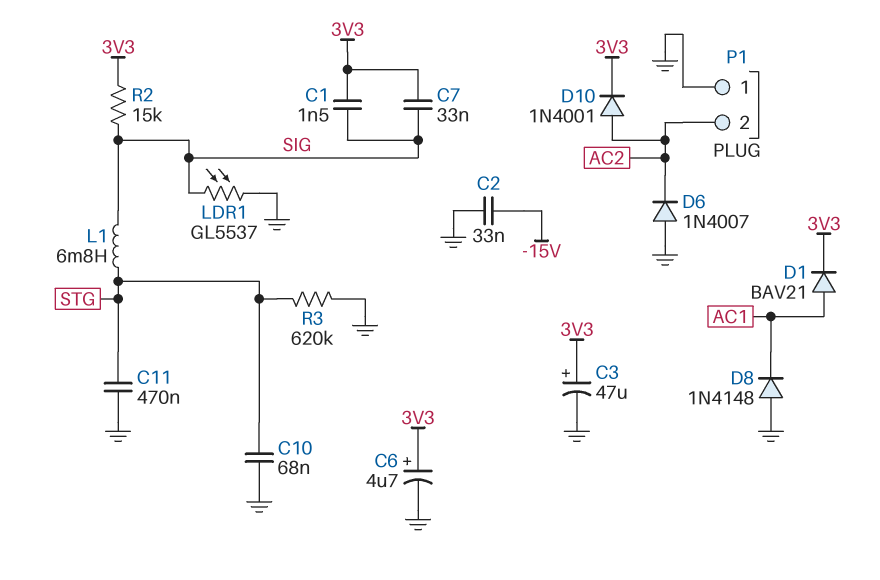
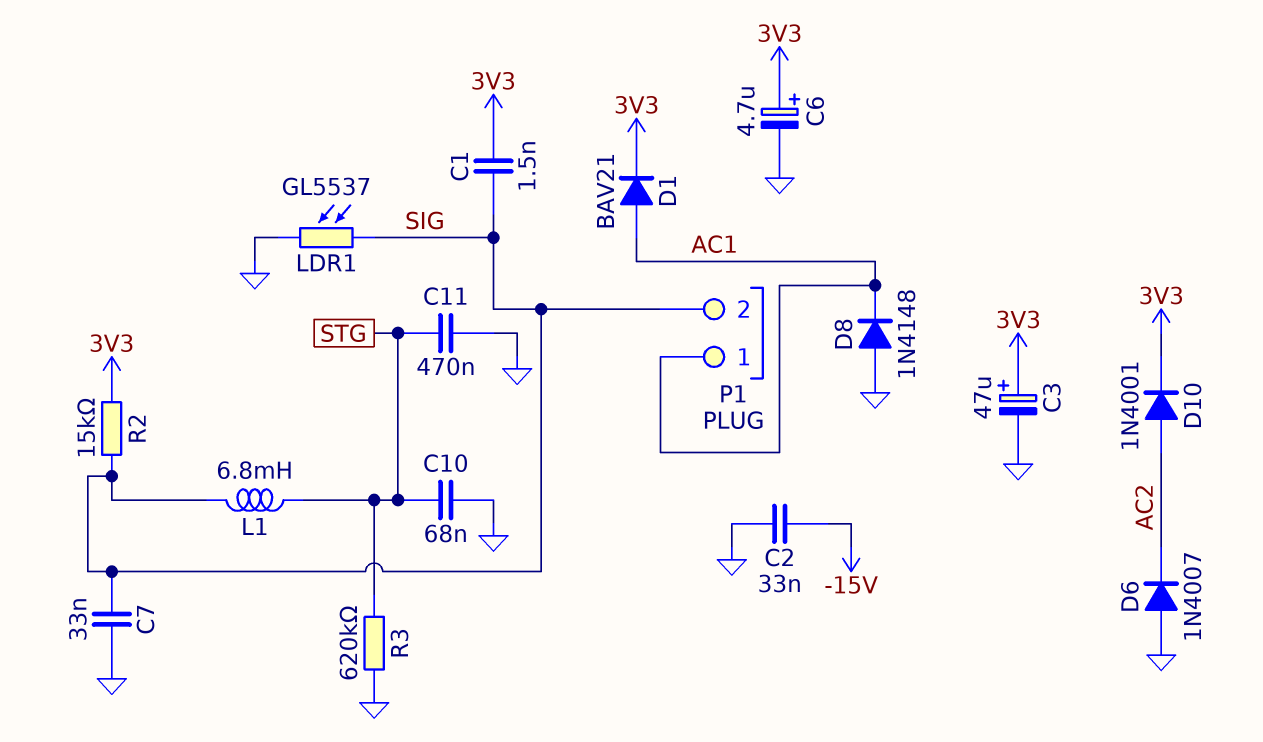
C7: 33nF (3V3, SIG) -> 33nF (GND, SIG)
P1 pin 1: GND -> AC1
P1 pin 2: AC2 -> SIG

